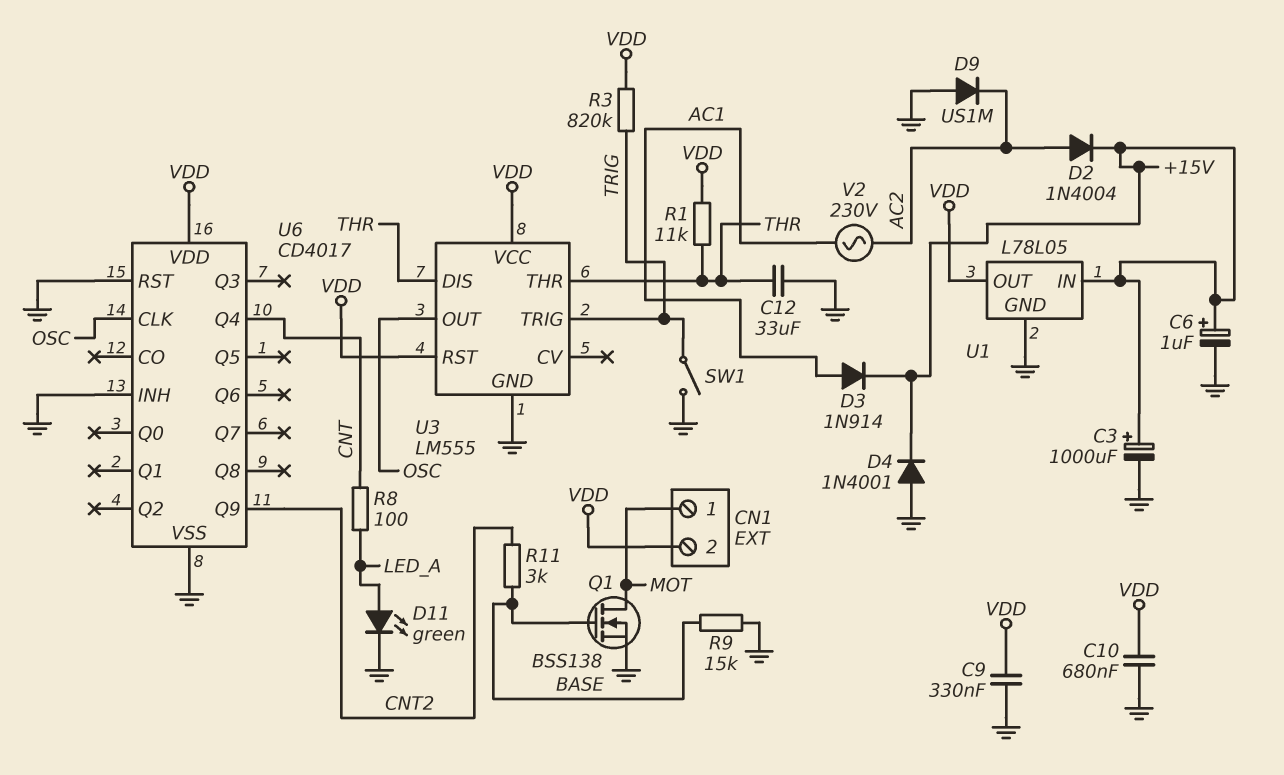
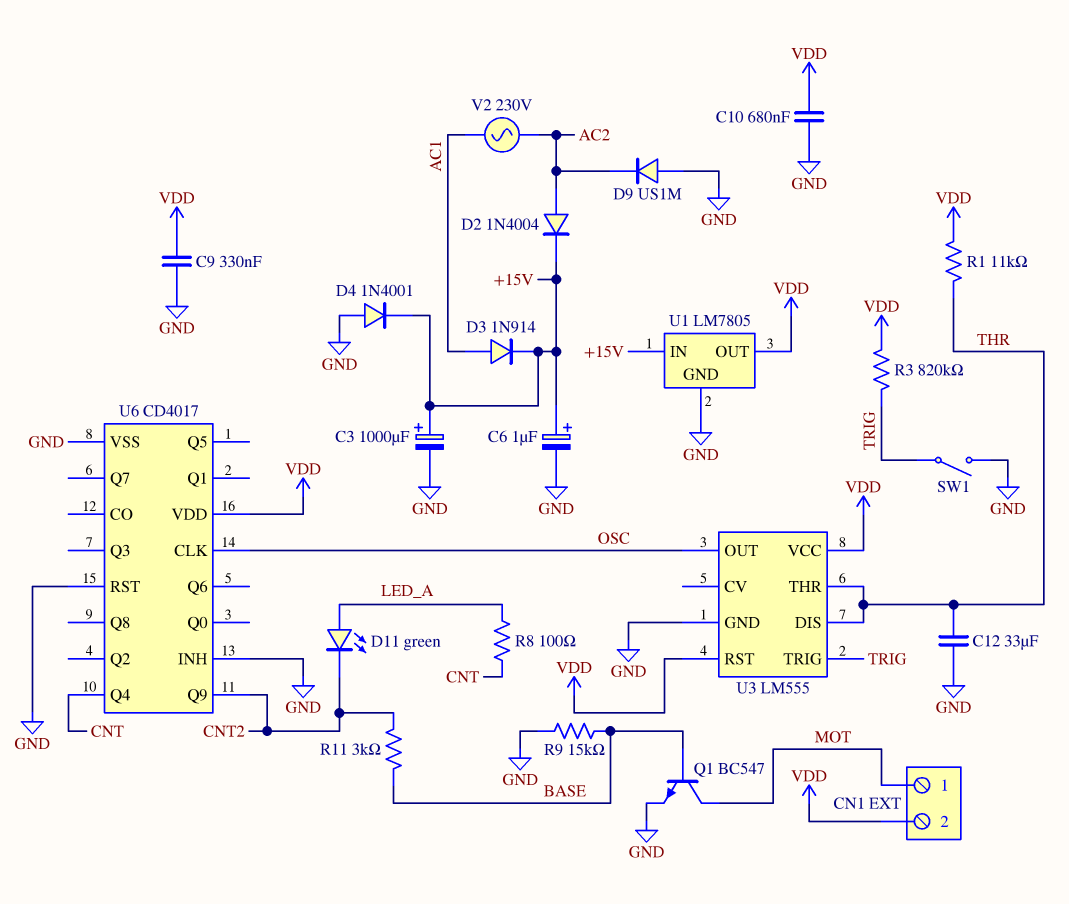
D11: LED green (A LED_A, K GND) -> LED green (A LED_A, K CNT2)
Q1: NMOS BSS138 (G BASE, D MOT, S GND) -> NPN BC547 (B BASE, C MOT, E GND)
U1: L78L05 -> LM7805

